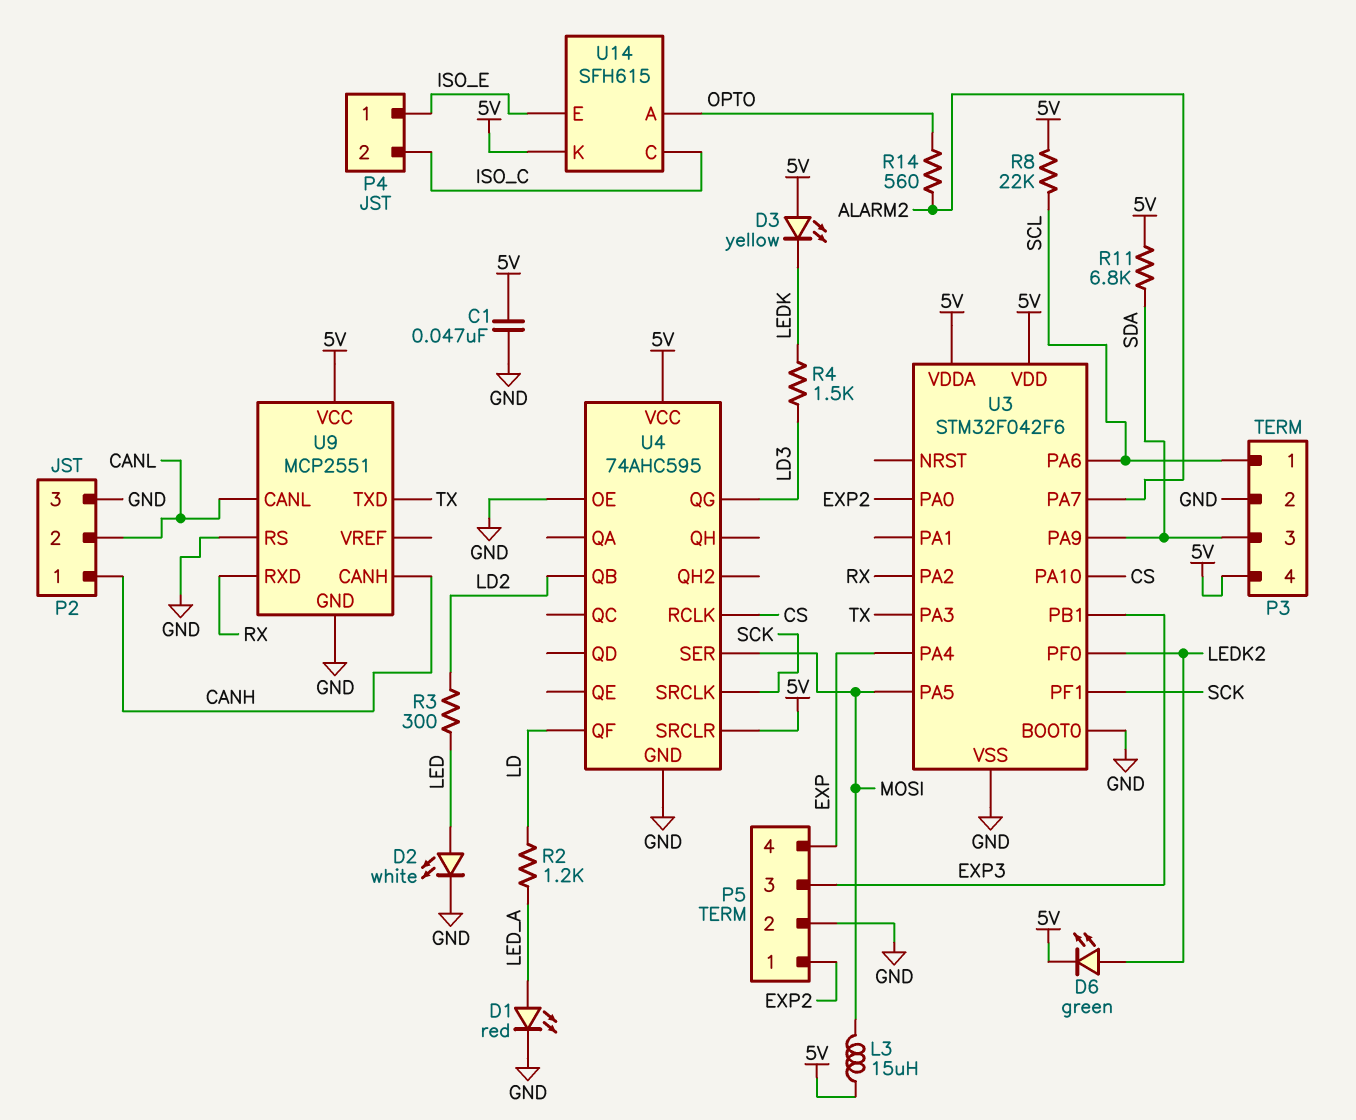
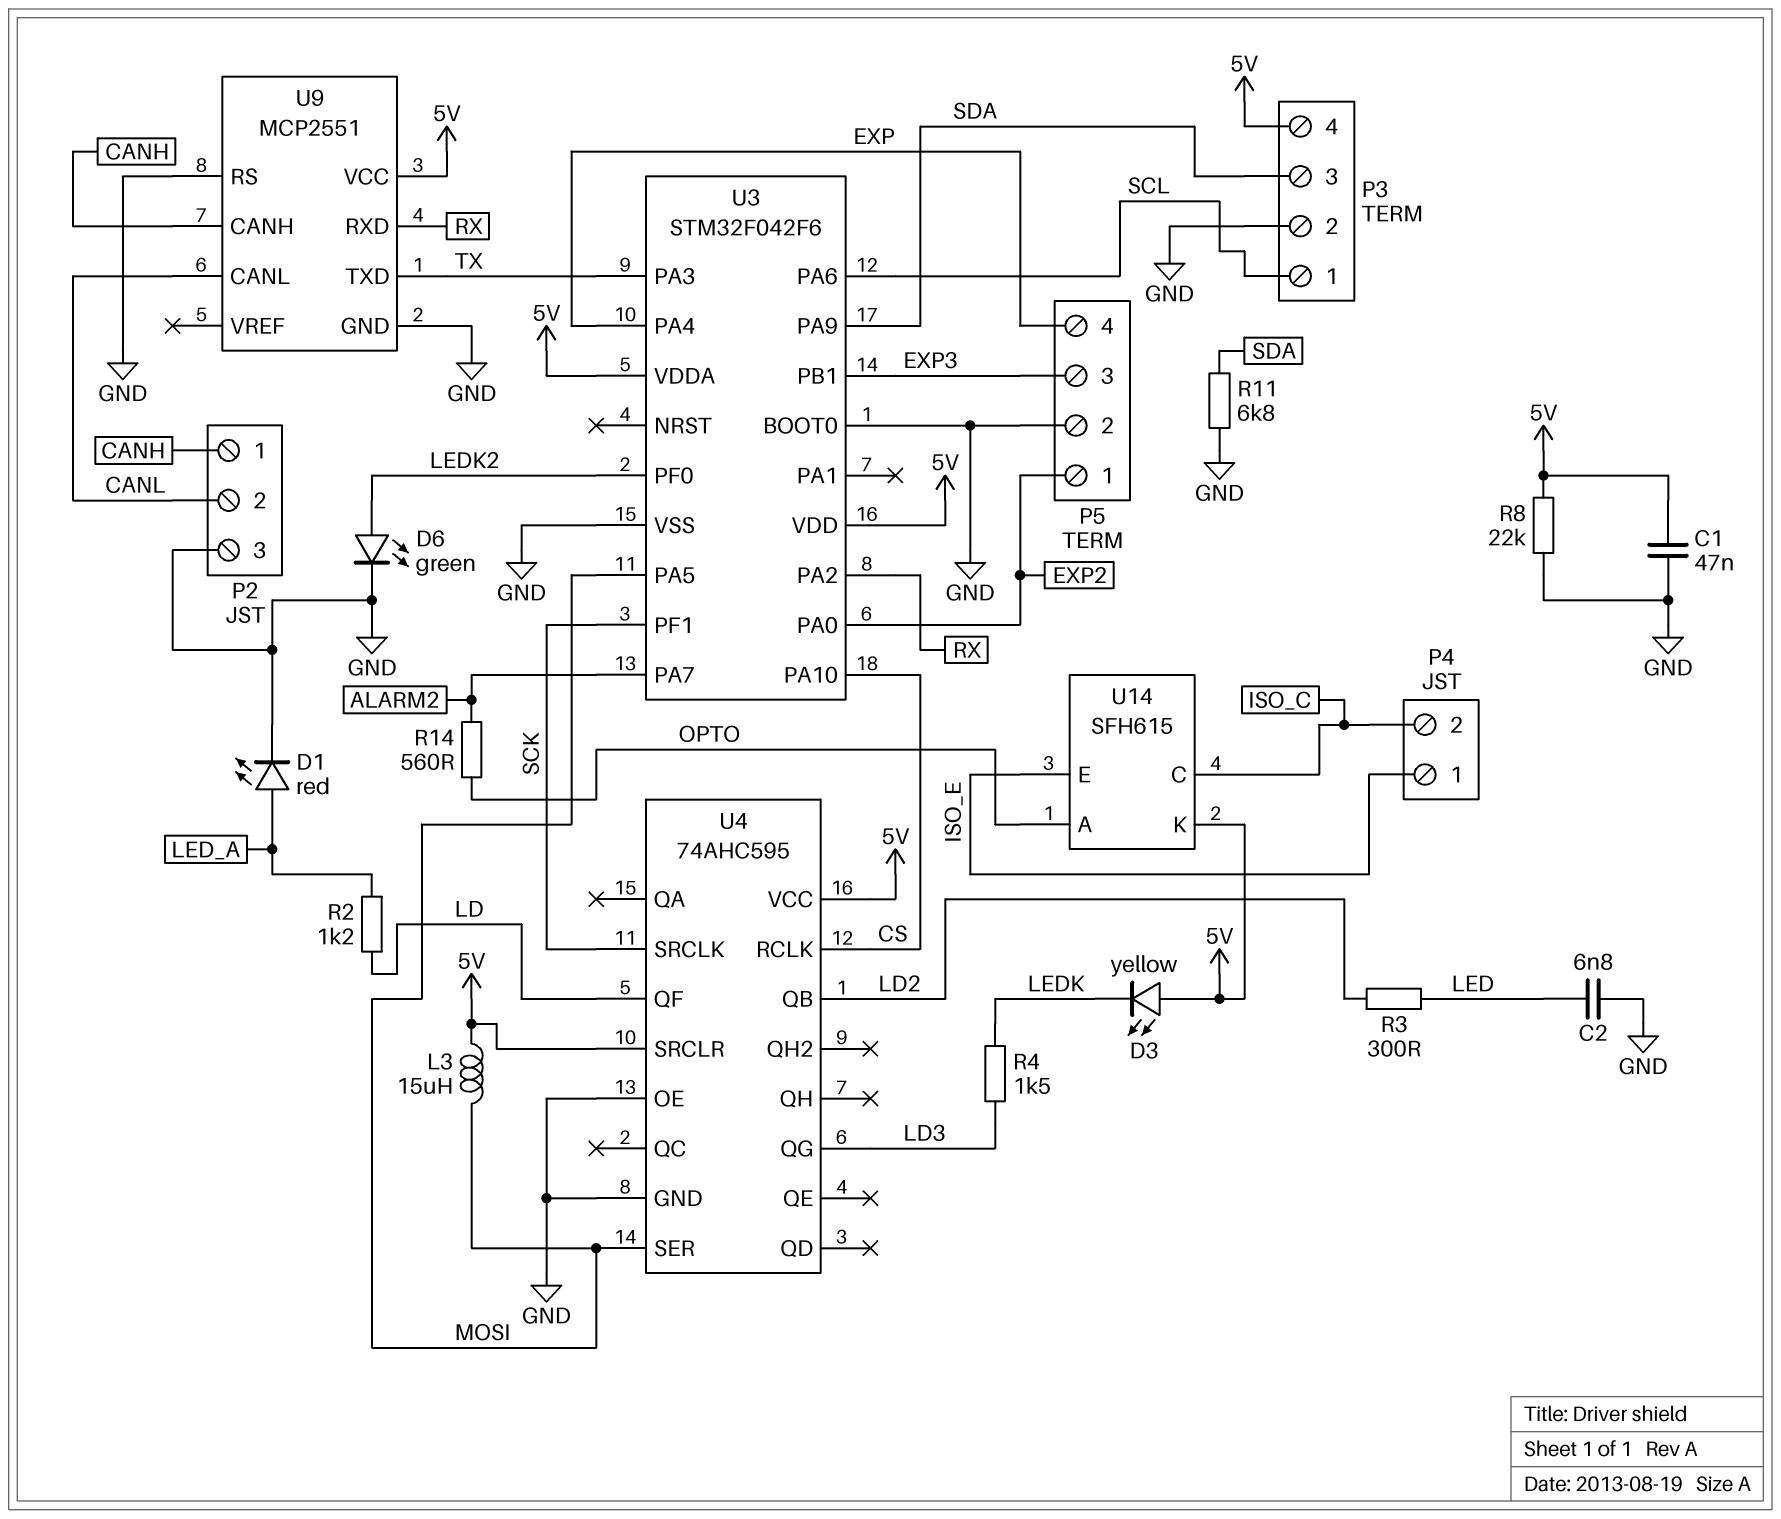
C2: none -> 6.8nF (GND, LED)
D2: LED white (A LED, K GND) -> none
D6: LED green (A LEDK2, K 5V) -> LED green (A LEDK2, K GND)
R8: 22k (5V, SCL) -> 22k (5V, GND)
R11: 6.8k (5V, SDA) -> 6.8k (GND, SDA)

